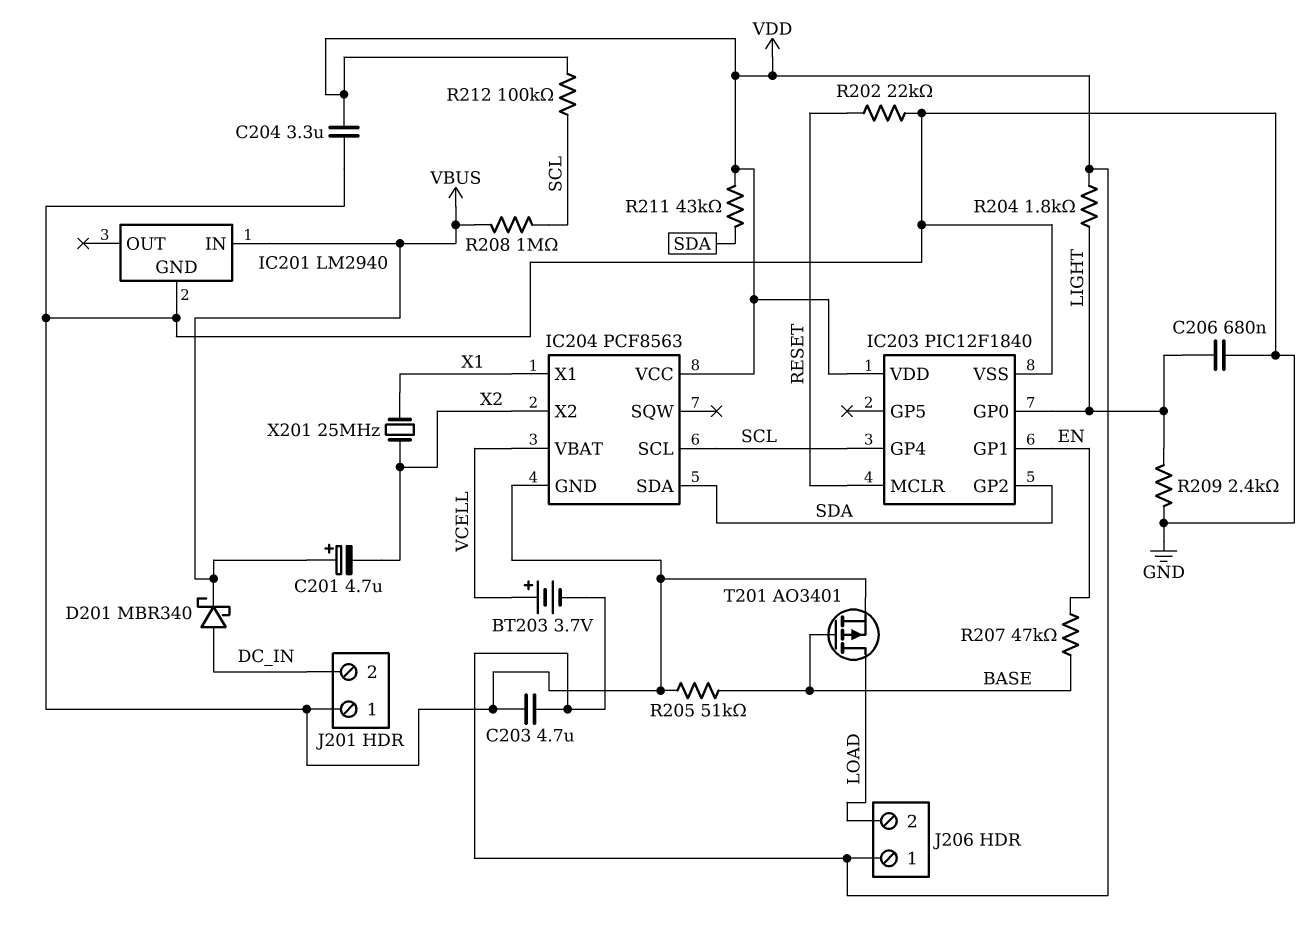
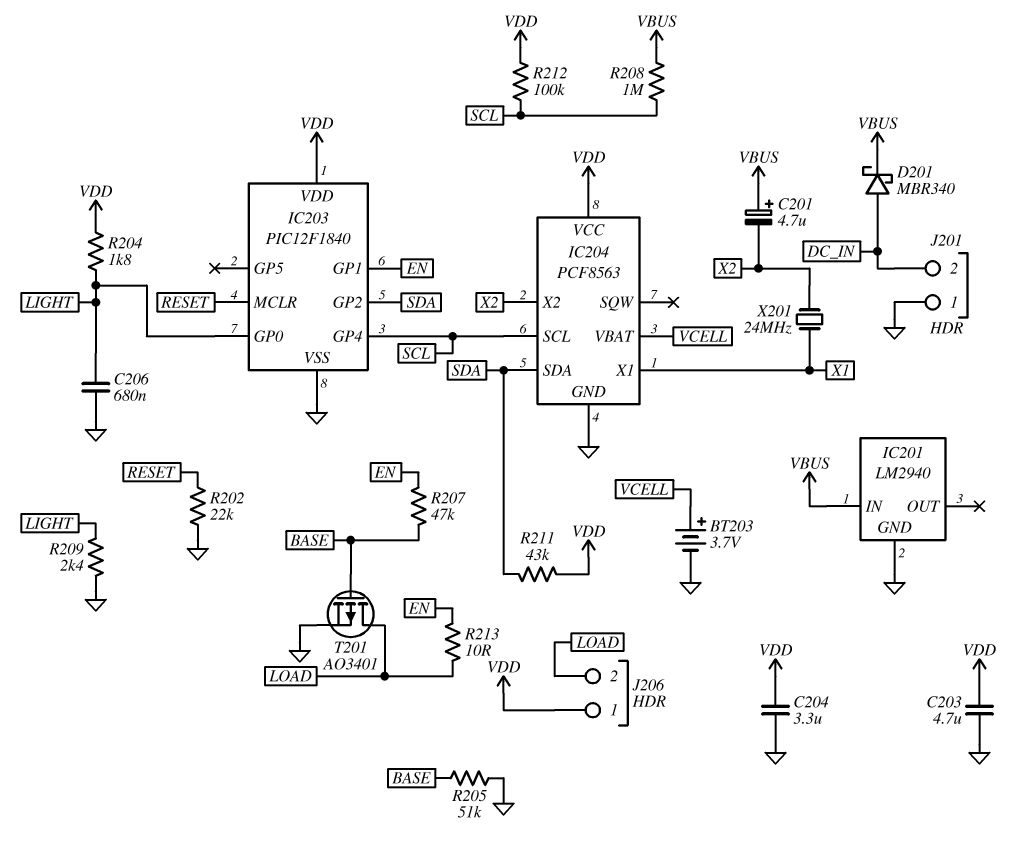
BT203: 3.7V (plus VCELL, minus VDD) -> 3.7V (plus VCELL, minus GND)
R213: none -> 10 (EN, LOAD)
X201: 25MHz (X1, X2) -> 24MHz (X1, X2)

